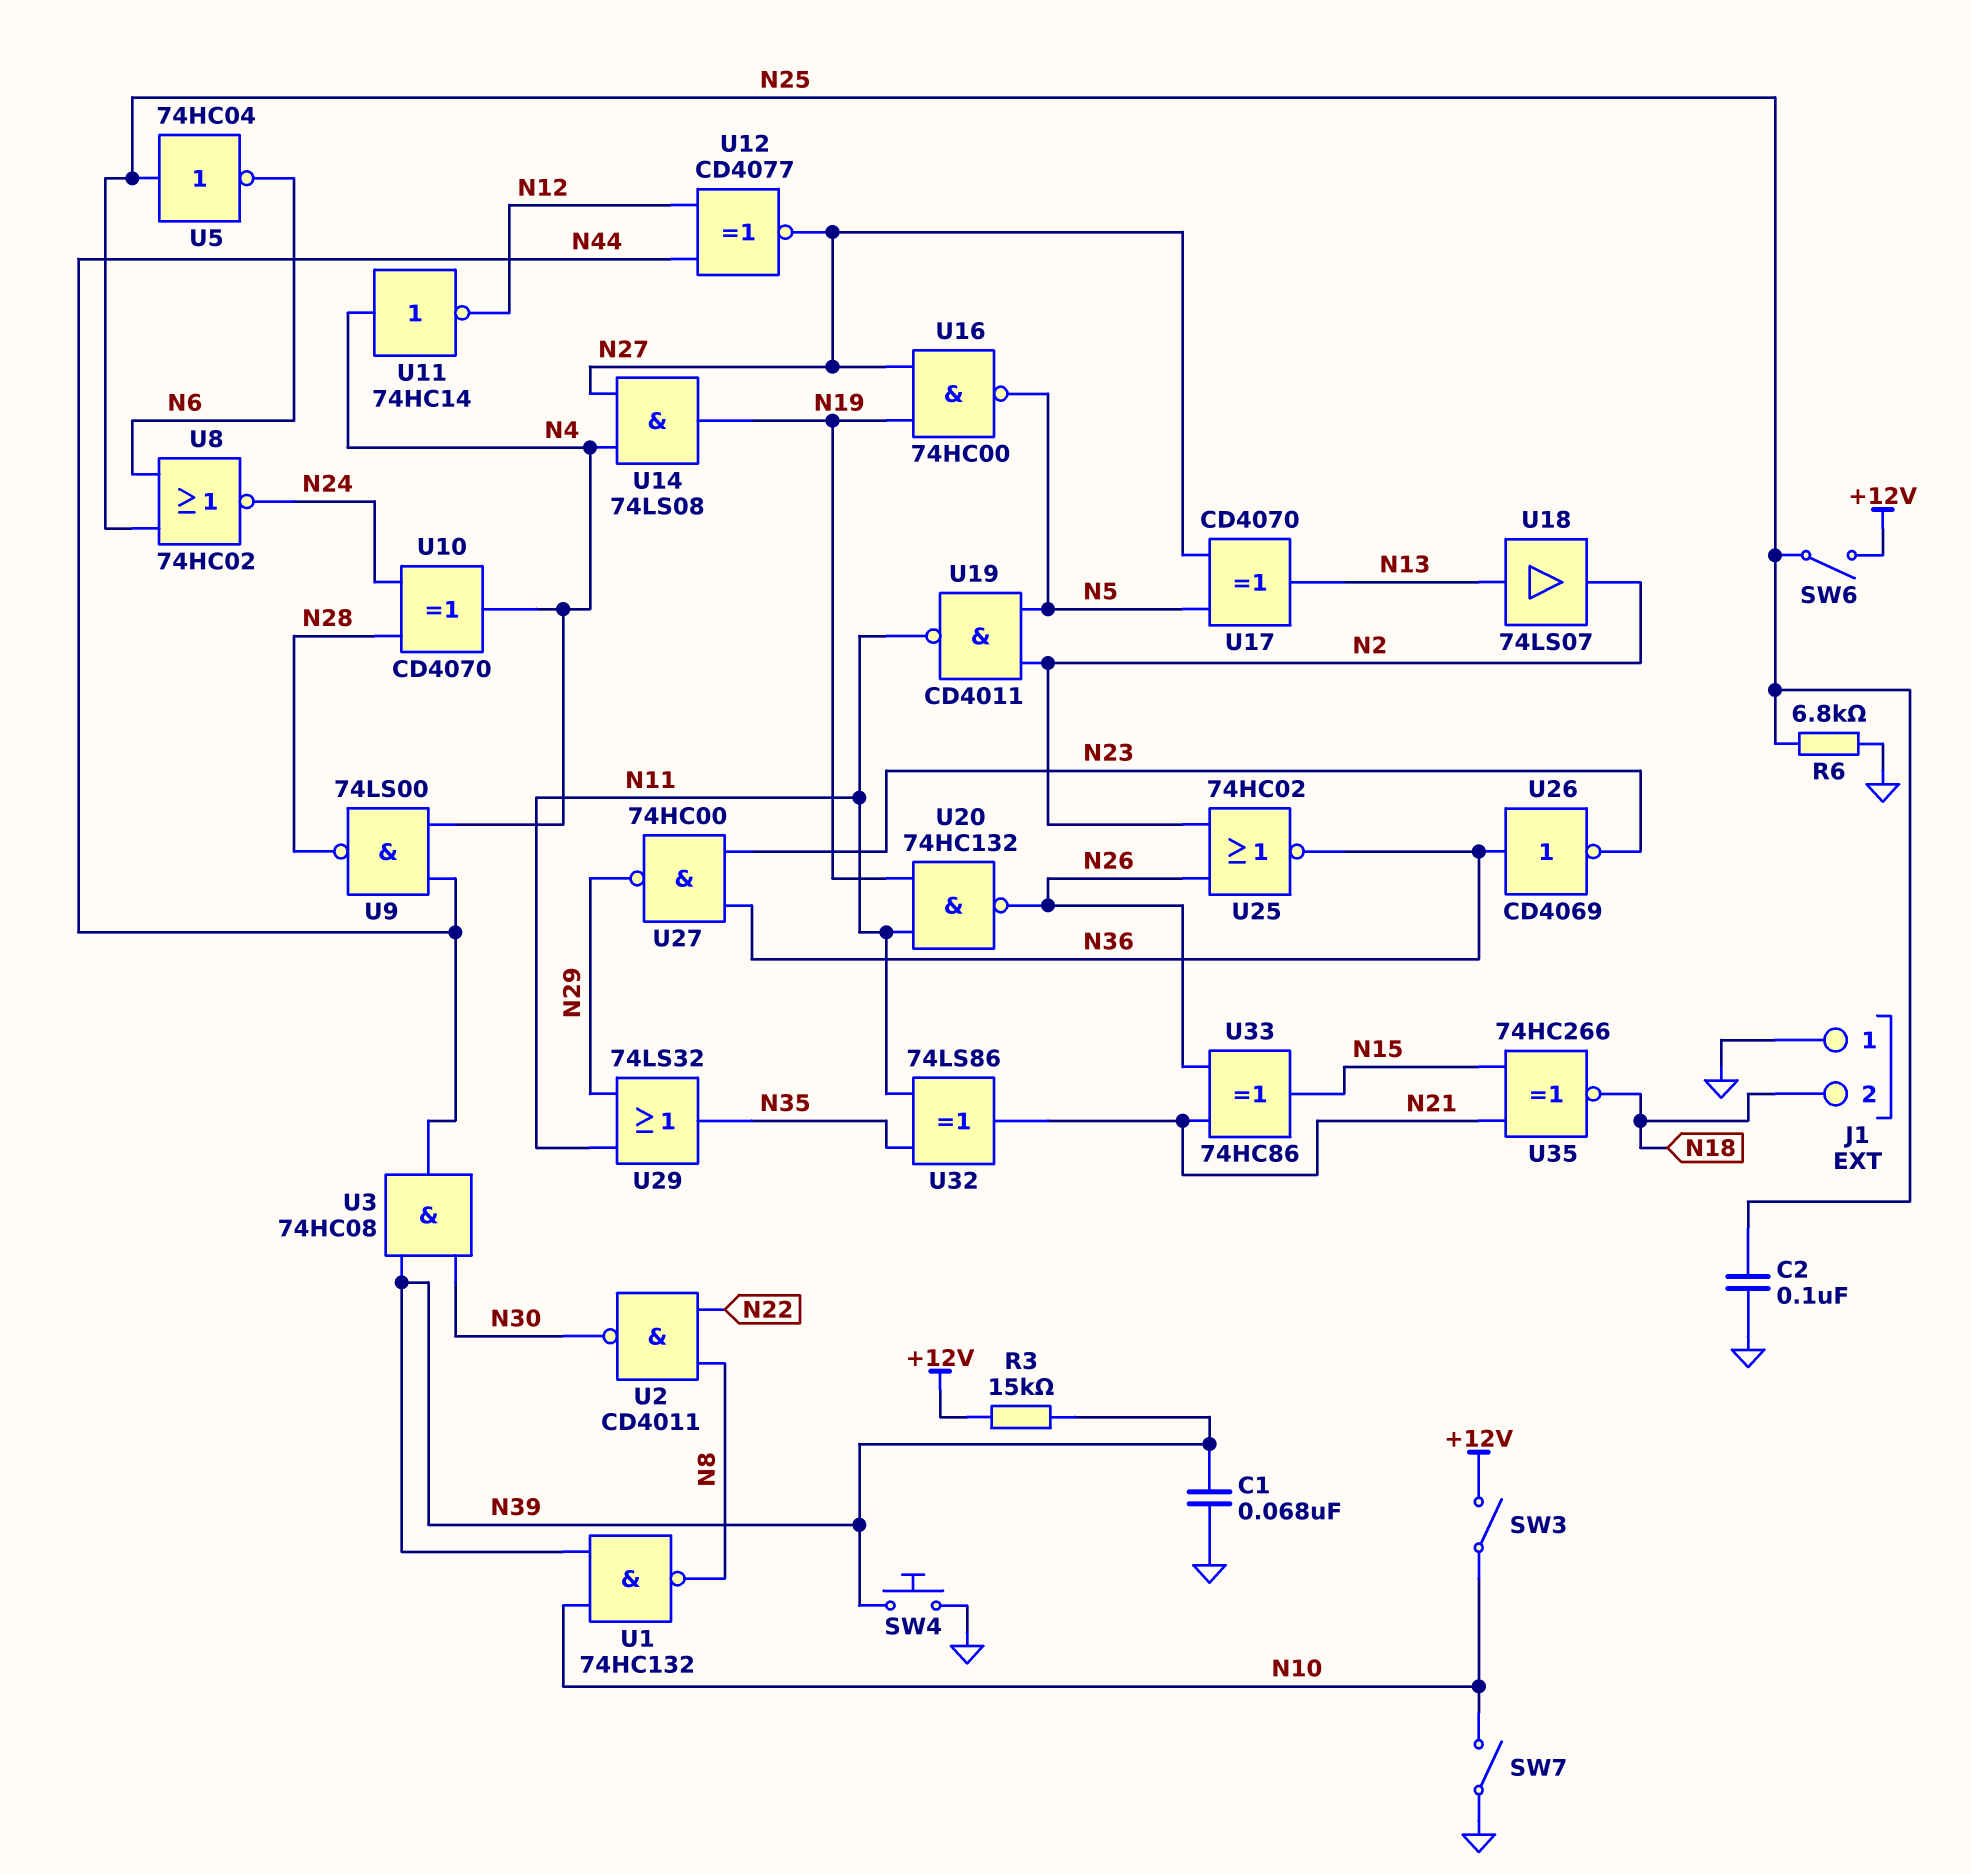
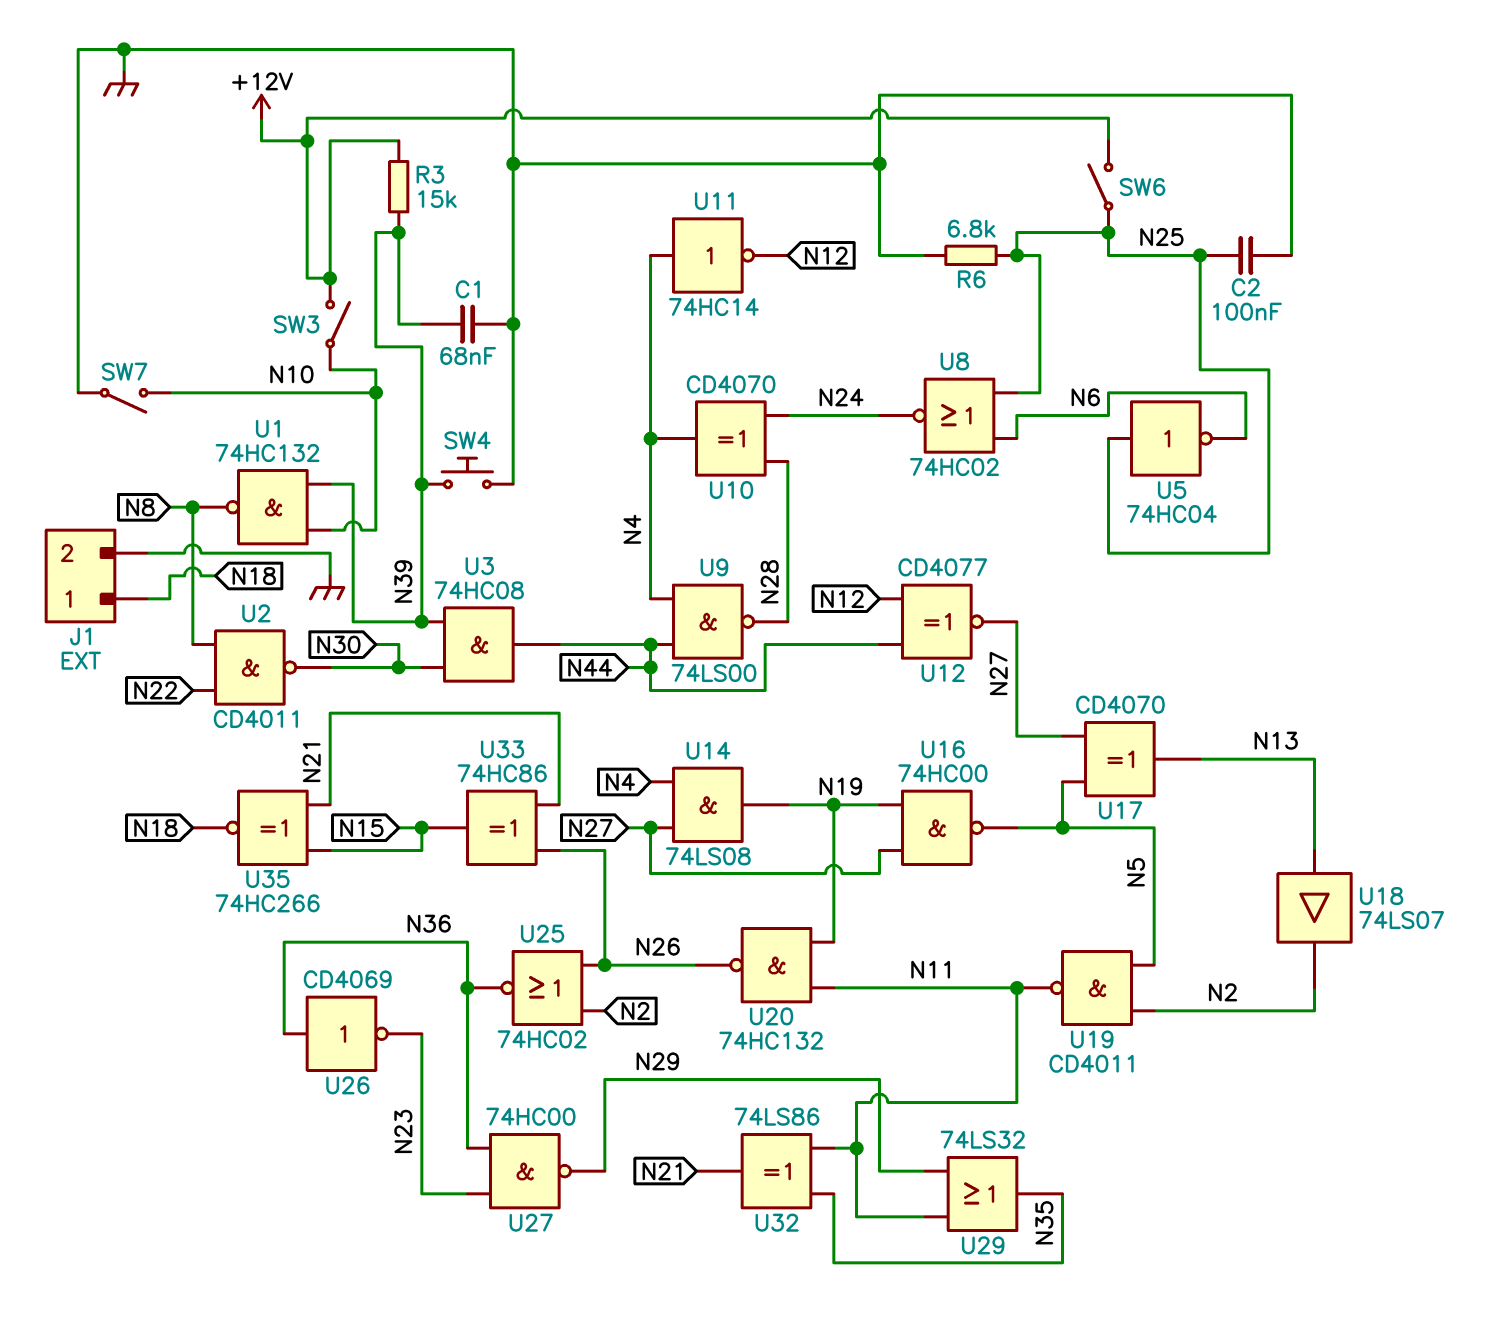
J1 pin 1: GND -> N18
J1 pin 2: N18 -> GND

